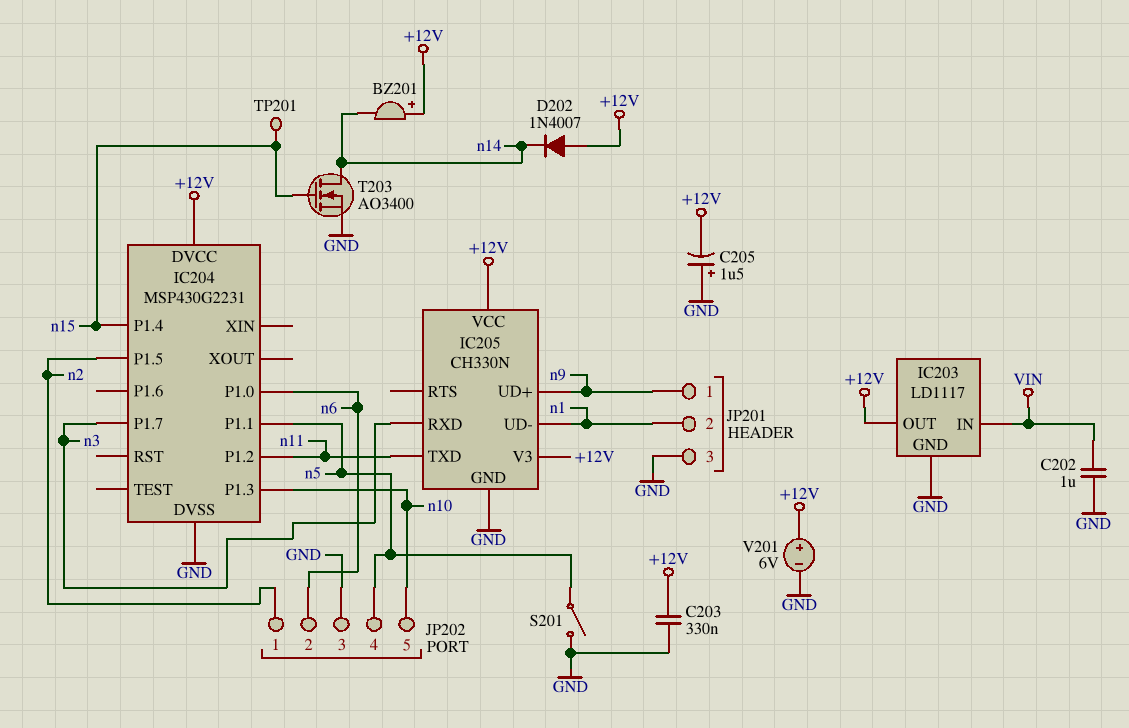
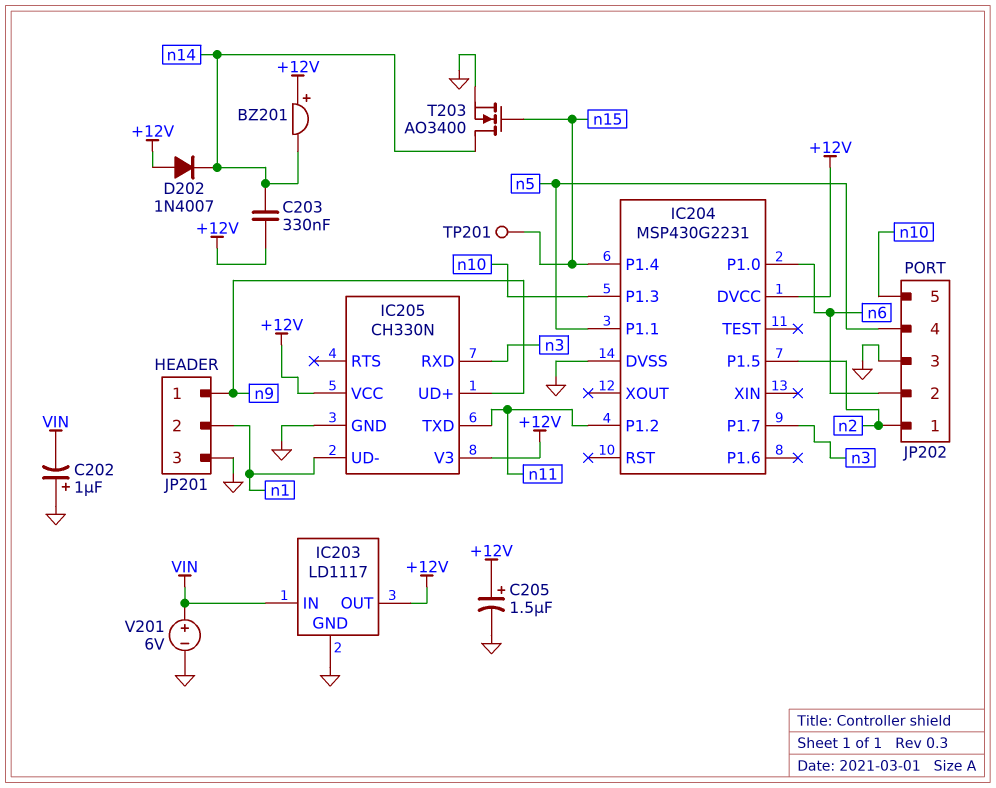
C202: 1uF (GND, VIN) -> 1uF (plus GND, minus VIN)
C203: 330nF (+12V, GND) -> 330nF (+12V, n14)
C205: 1.5uF (plus GND, minus +12V) -> 1.5uF (plus +12V, minus GND)
S201: switch (GND, n5) -> none
V201: 6V (plus +12V, minus GND) -> 6V (plus VIN, minus GND)

